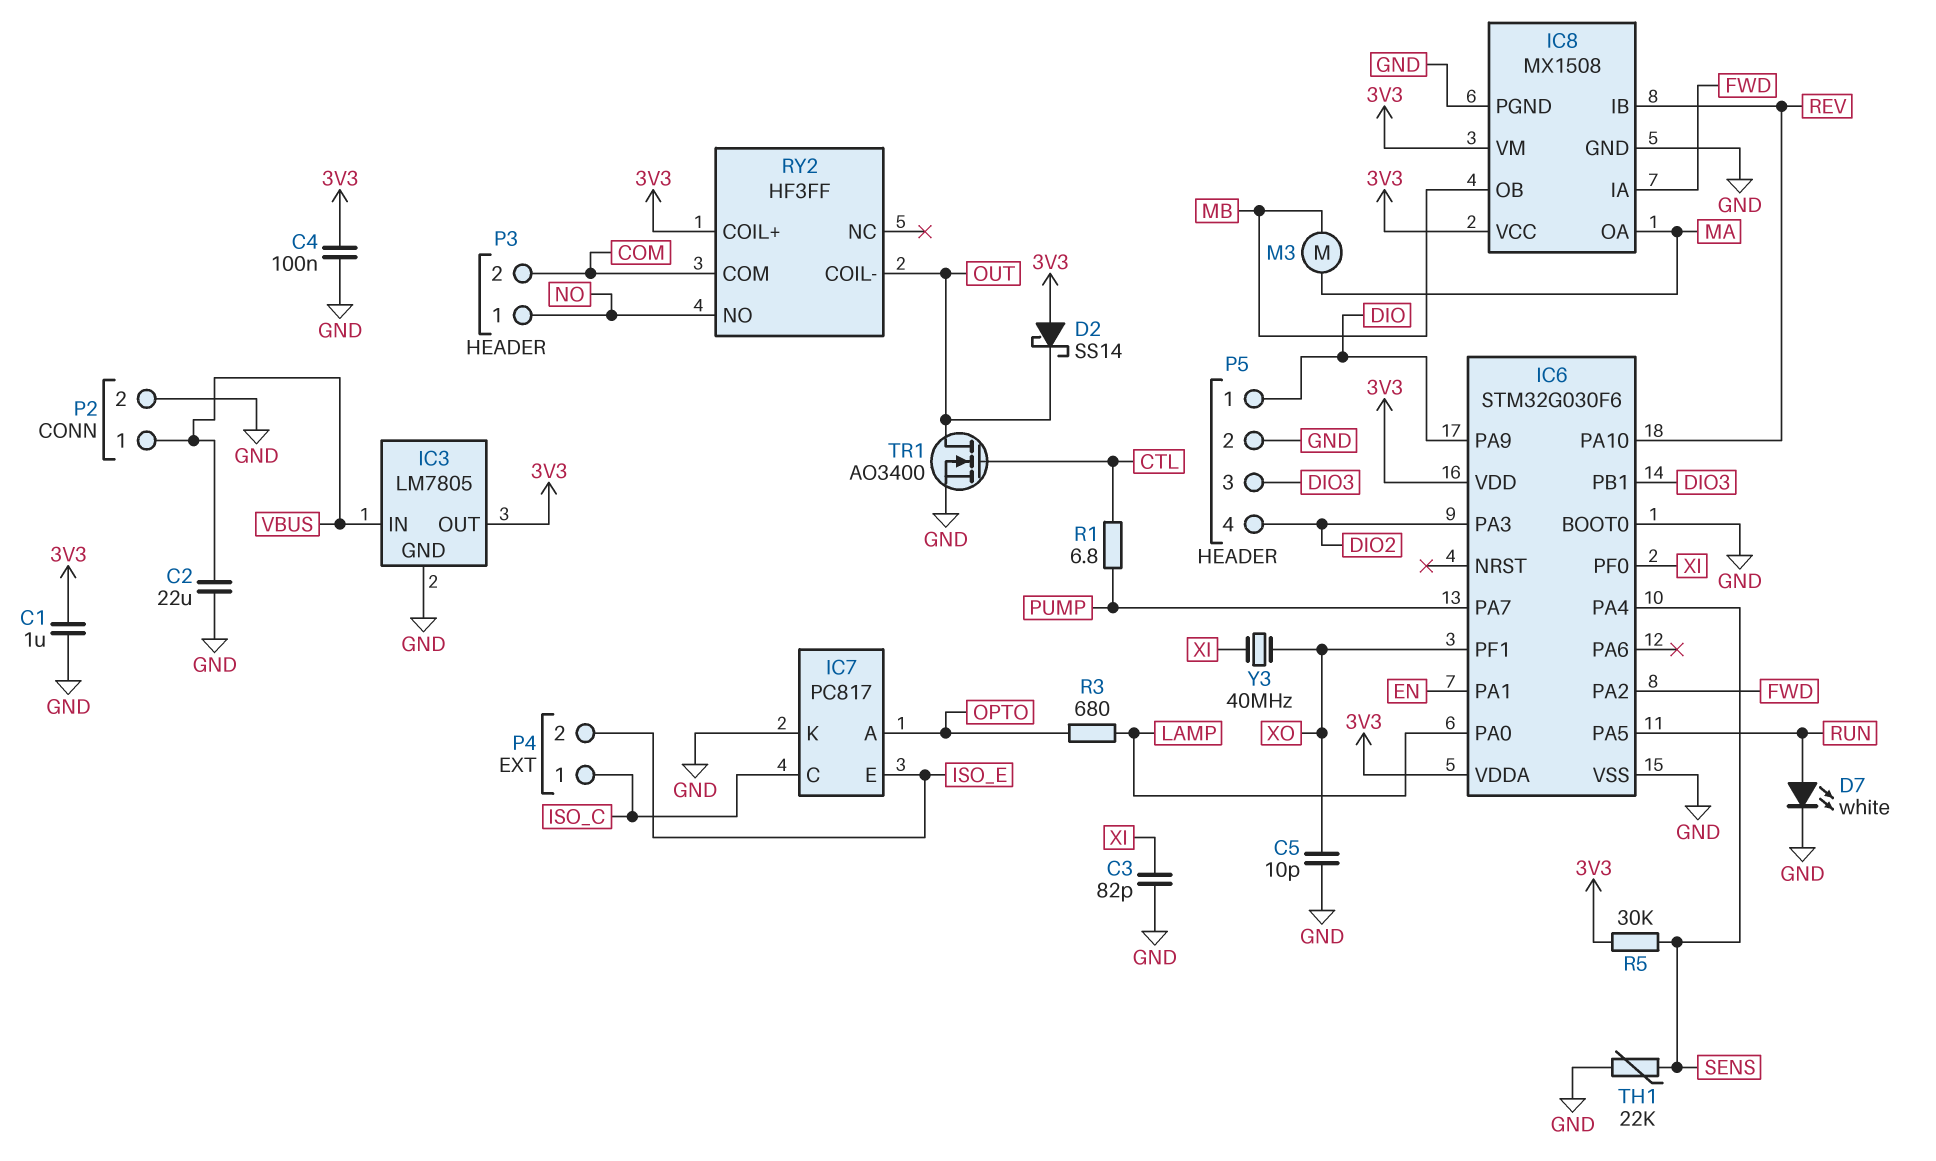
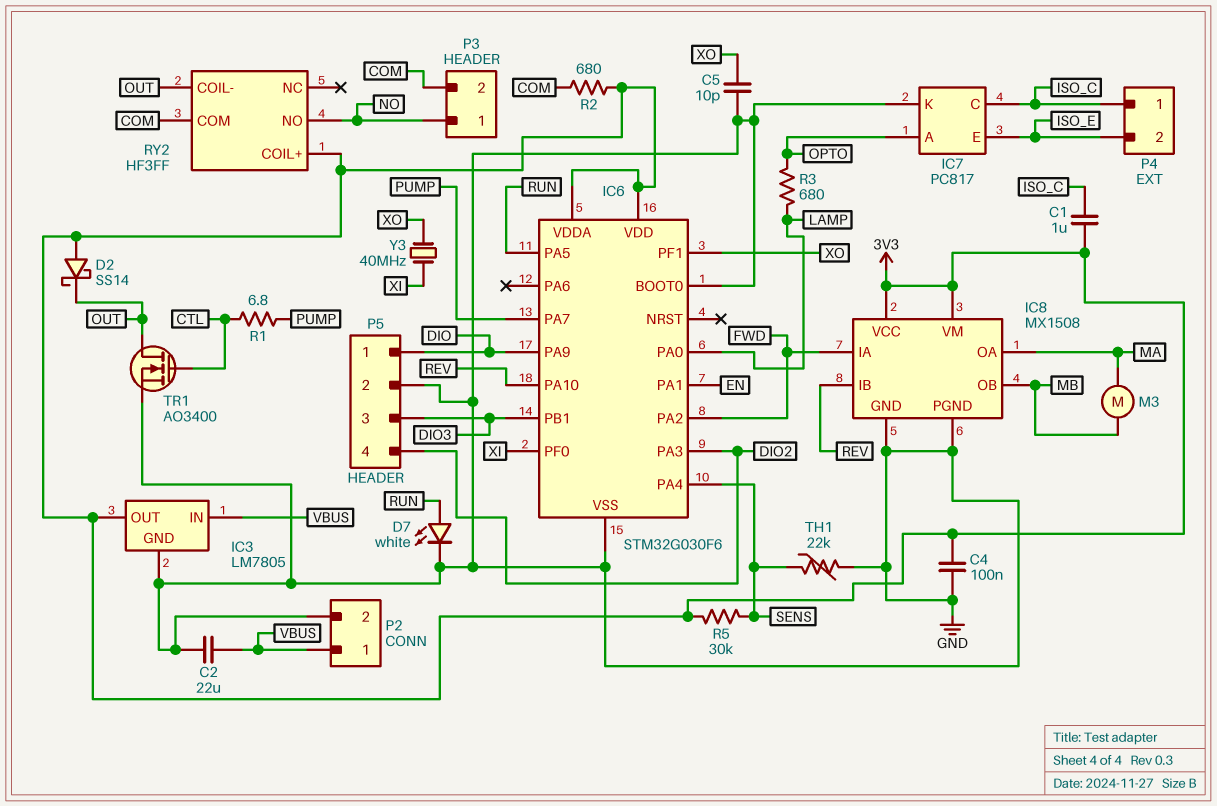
C1: 1uF (3V3, GND) -> 1uF (3V3, ISO_C)
C3: 82pF (GND, XI) -> none
R2: none -> 680 (3V3, COM)

